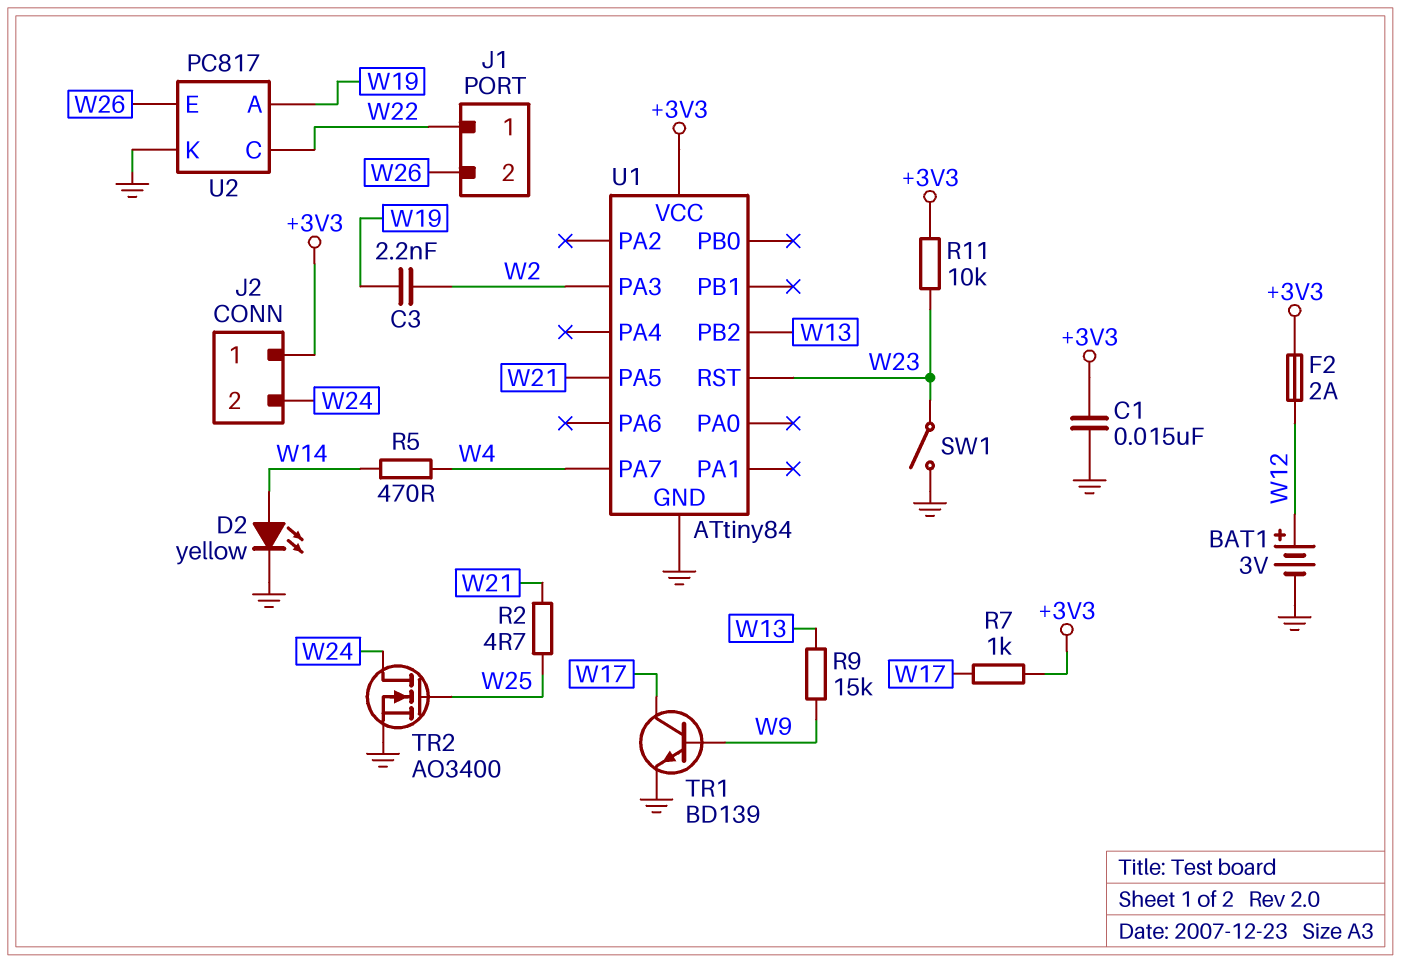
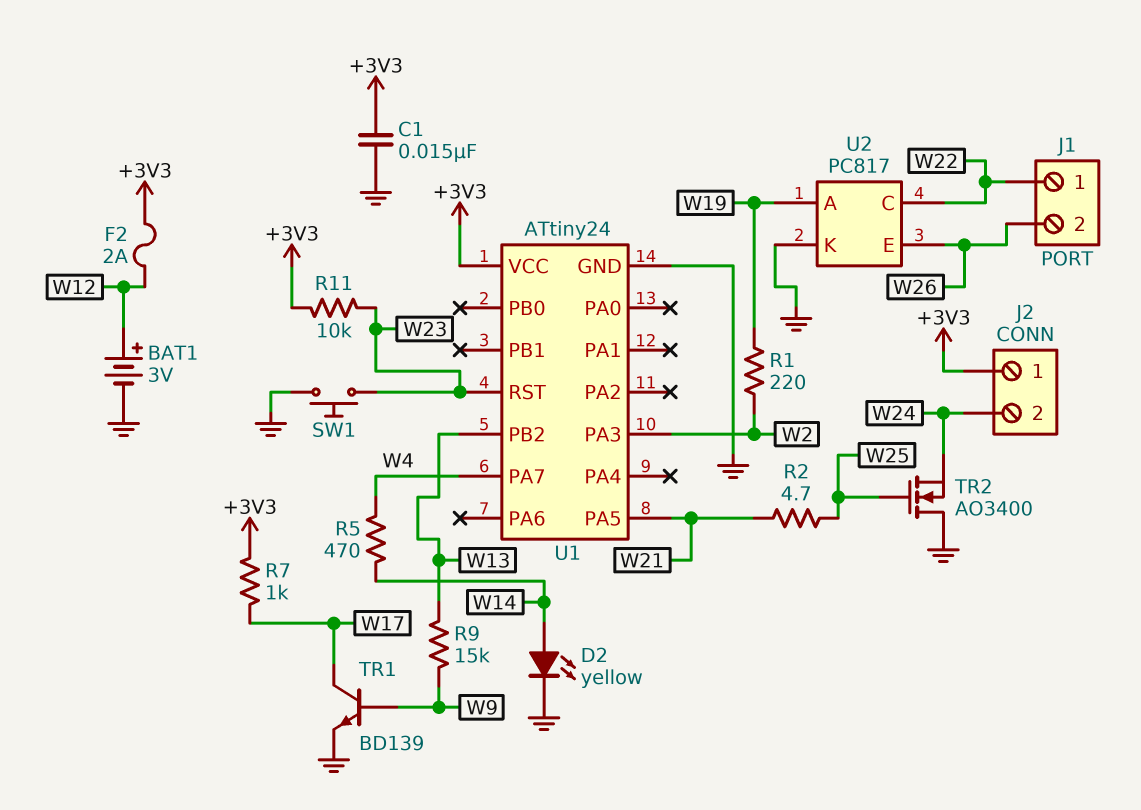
C3: 2.2nF (W2, W19) -> none
R1: none -> 220 (W2, W19)
SW1: switch (GND, W23) -> button (GND, W23)
TR2: NMOS AO3400 (G W25, D W24, S GND) -> NMOS AO3400 (G W25, D GND, S W24)
U1: ATtiny84 -> ATtiny24

